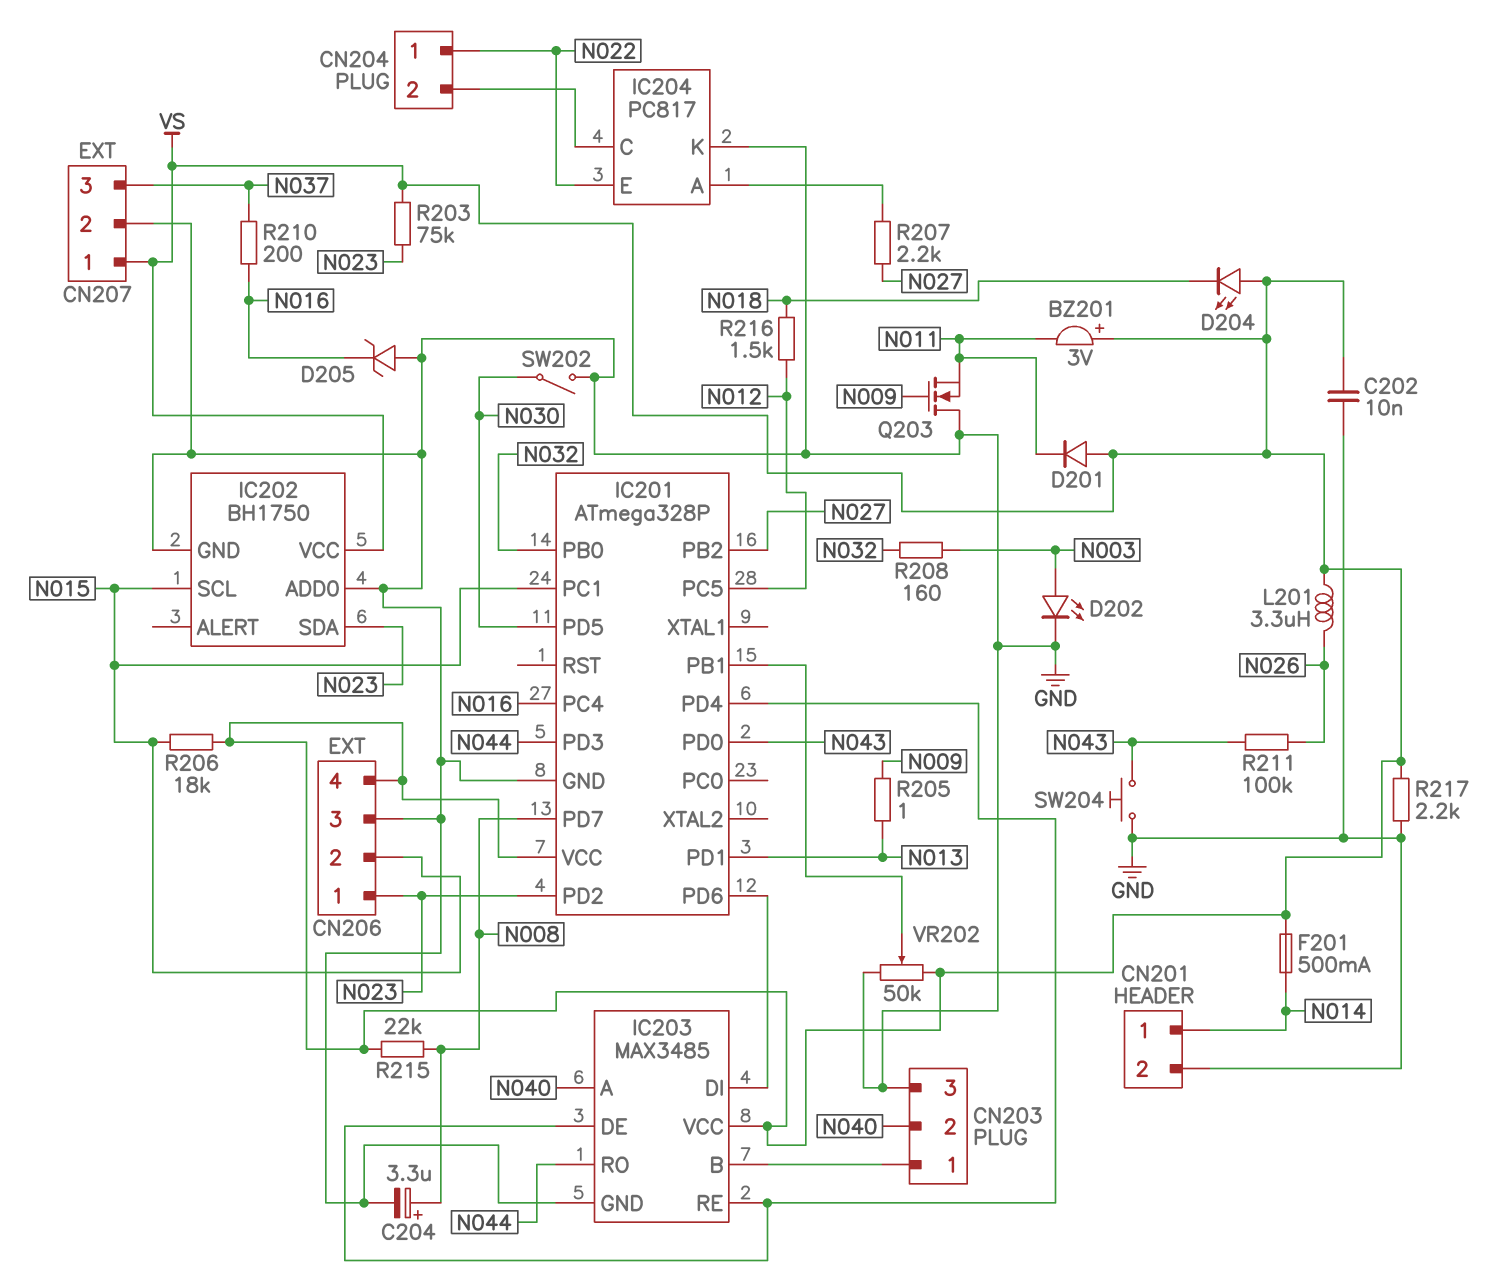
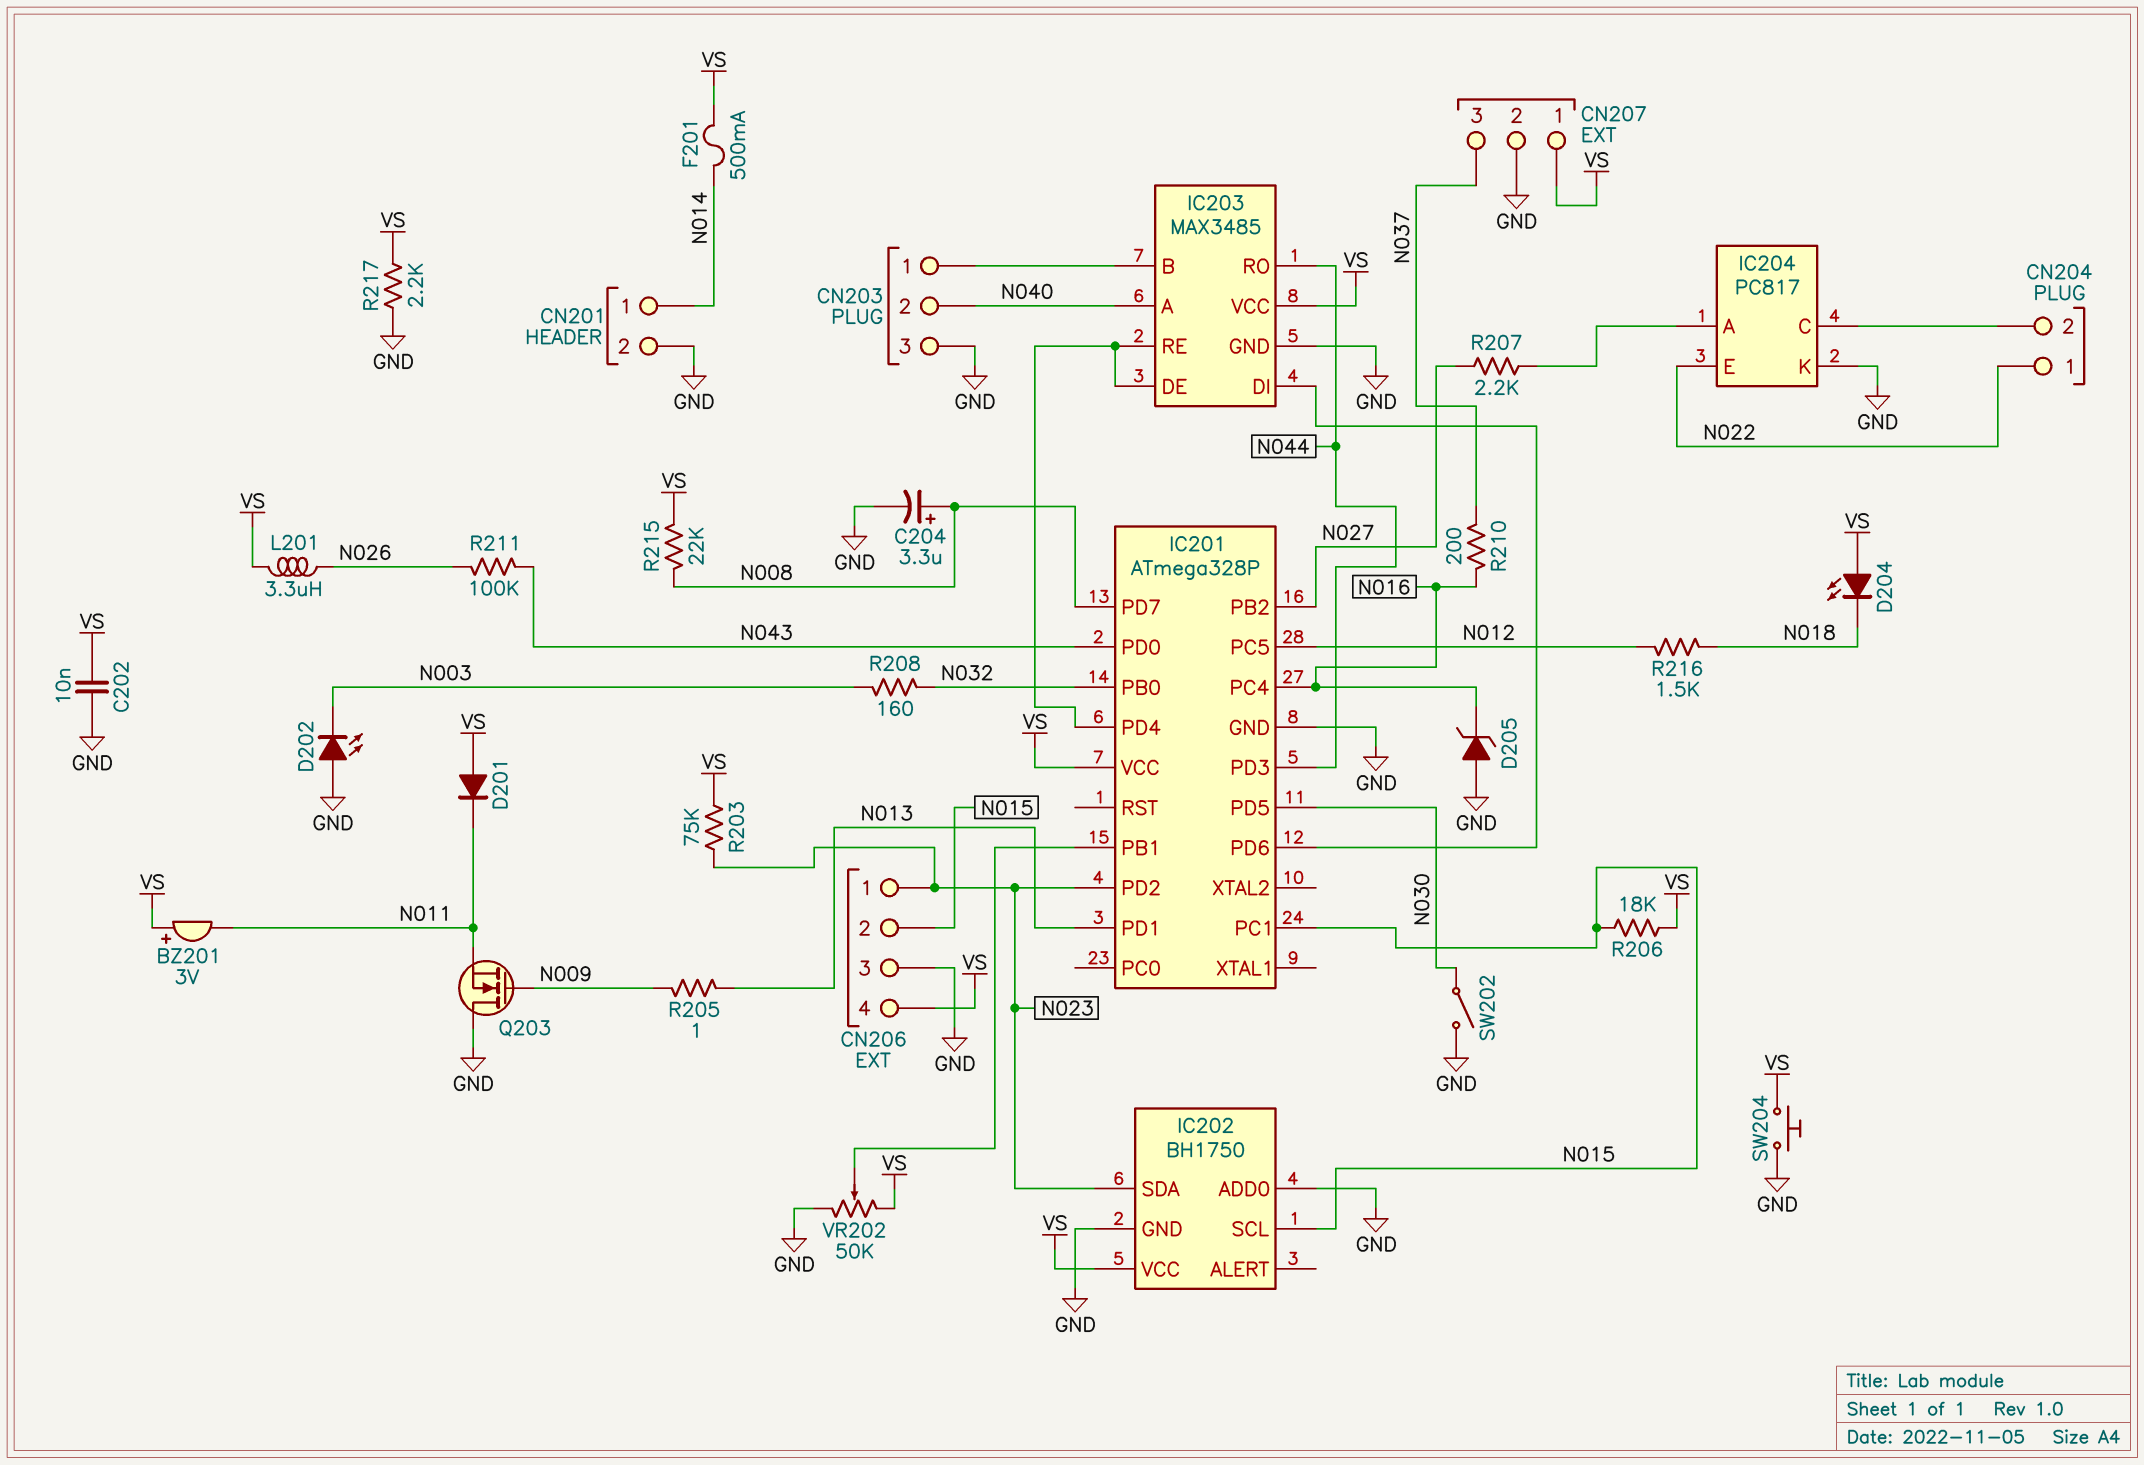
D202: LED (A N003, K GND) -> LED (A GND, K N003)
SW204: button (GND, N043) -> button (GND, VS)

